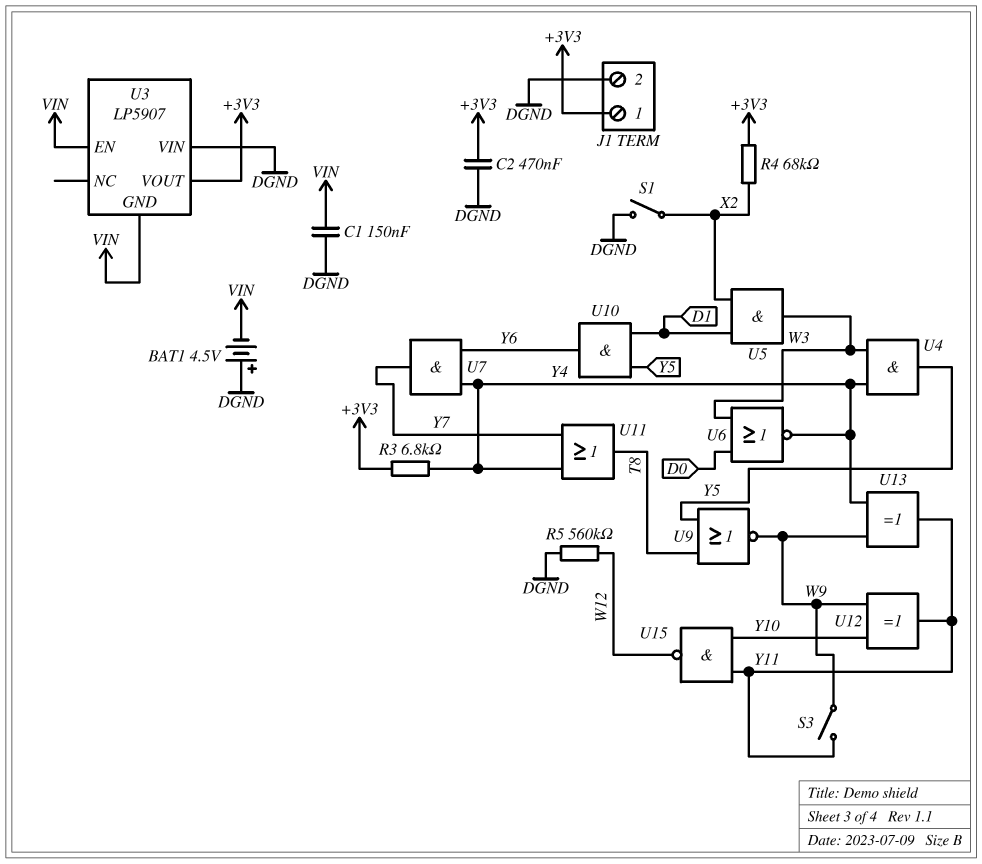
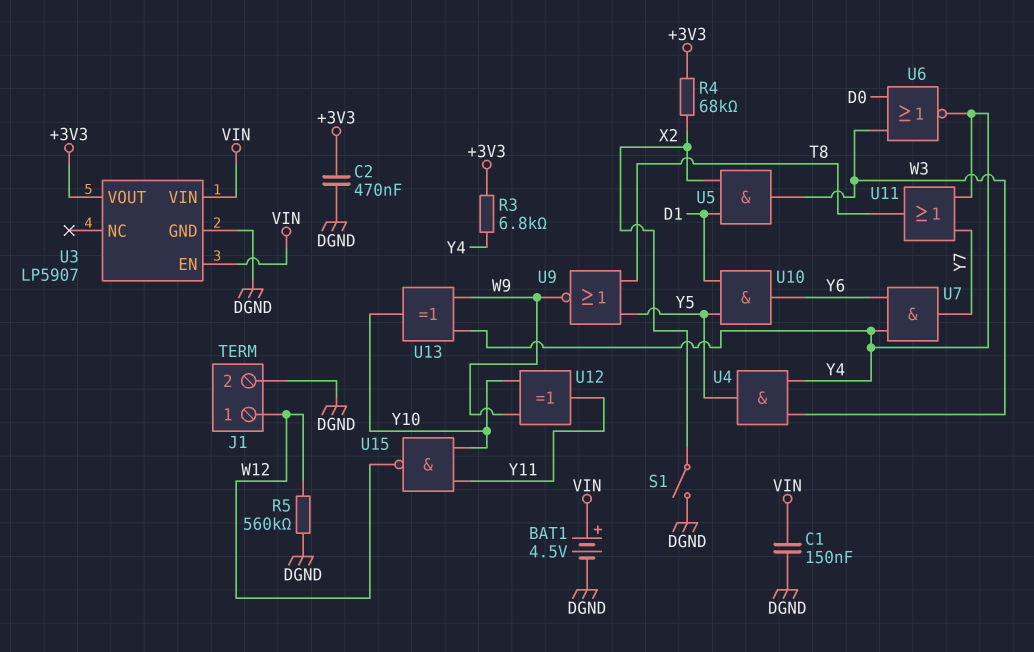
BAT1: 4.5V (plus DGND, minus VIN) -> 4.5V (plus VIN, minus DGND)
J1 pin 1: +3V3 -> W12
S3: switch (W9, Y11) -> none
U3 pin GND: VIN -> DGND
U3 pin VIN: DGND -> VIN
U13: XOR (in W9, in Y4, out Y11) -> XOR (in W9, in Y4, out Y10)

